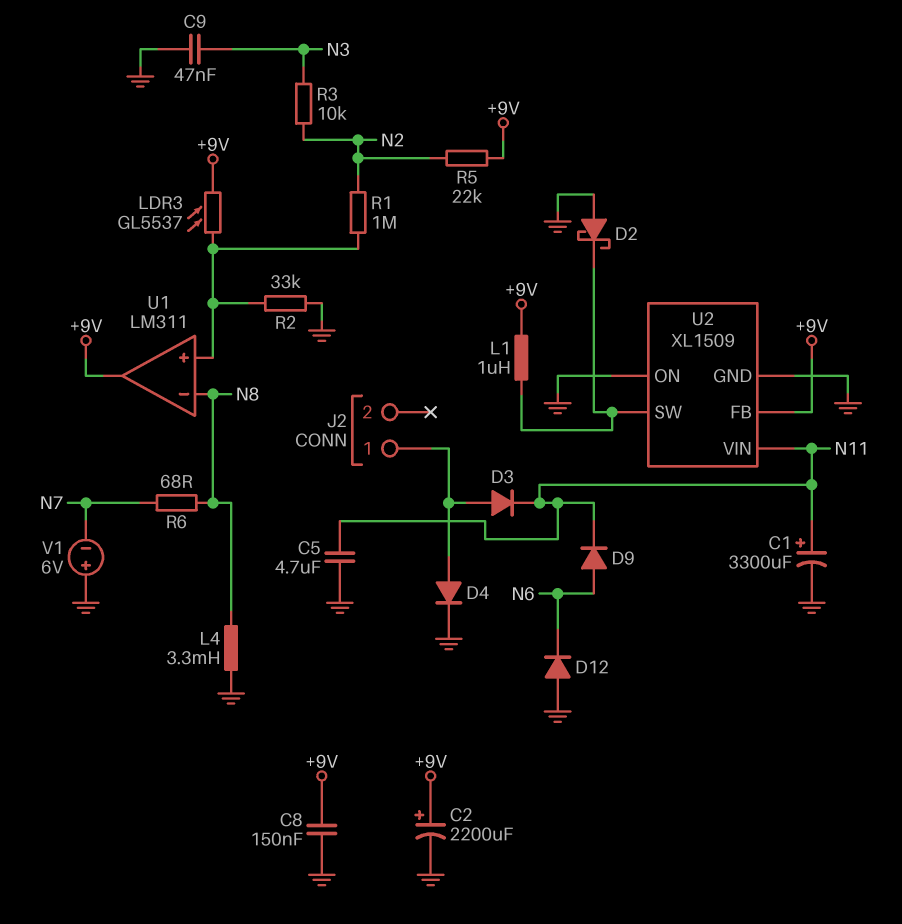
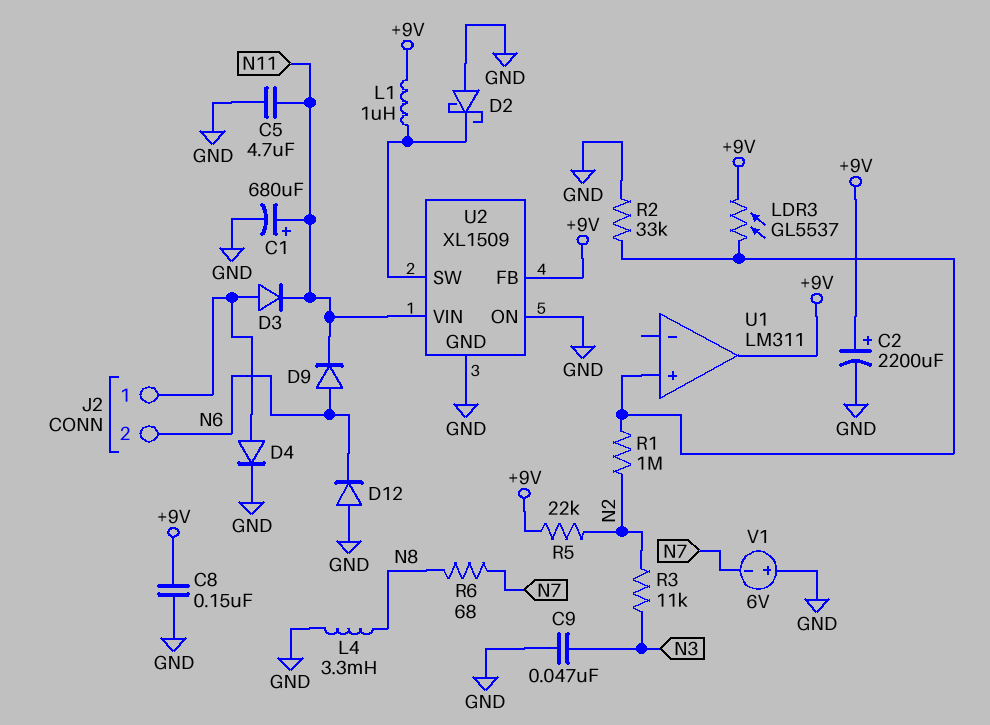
C1: 3300uF (plus N11, minus GND) -> 680uF (plus N11, minus GND)
J2 pin 2: none -> N6
R3: 10k (N2, N3) -> 11k (N2, N3)
U1 pin in-: N8 -> none

